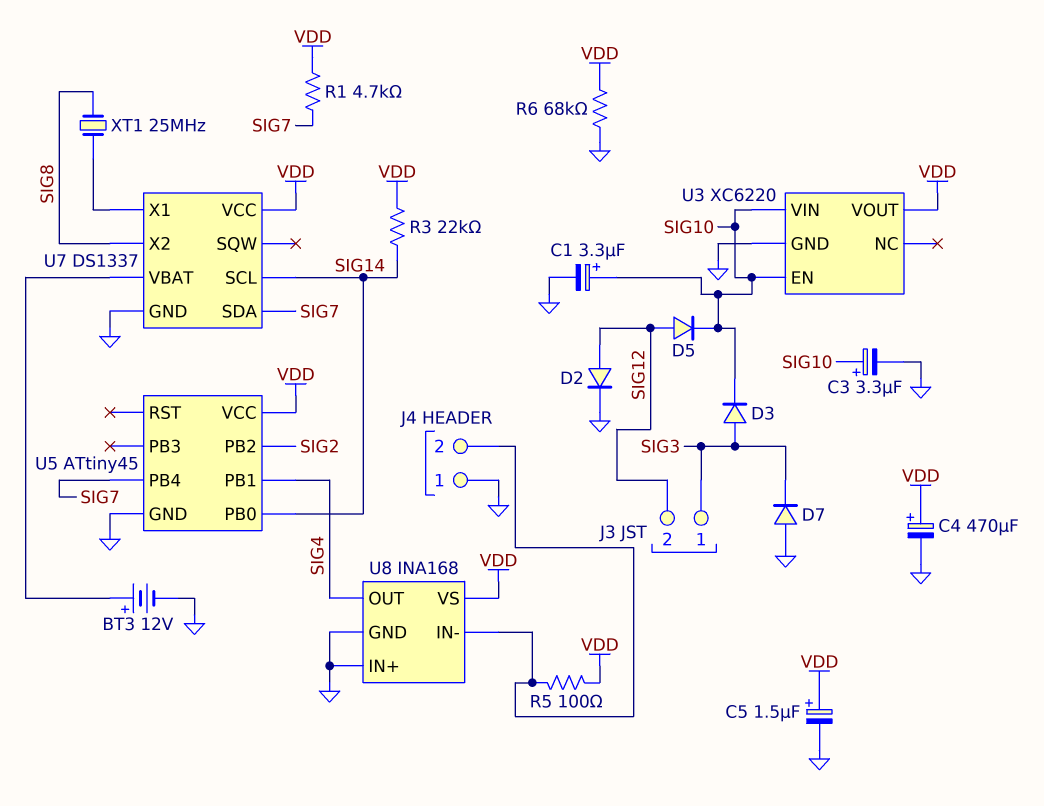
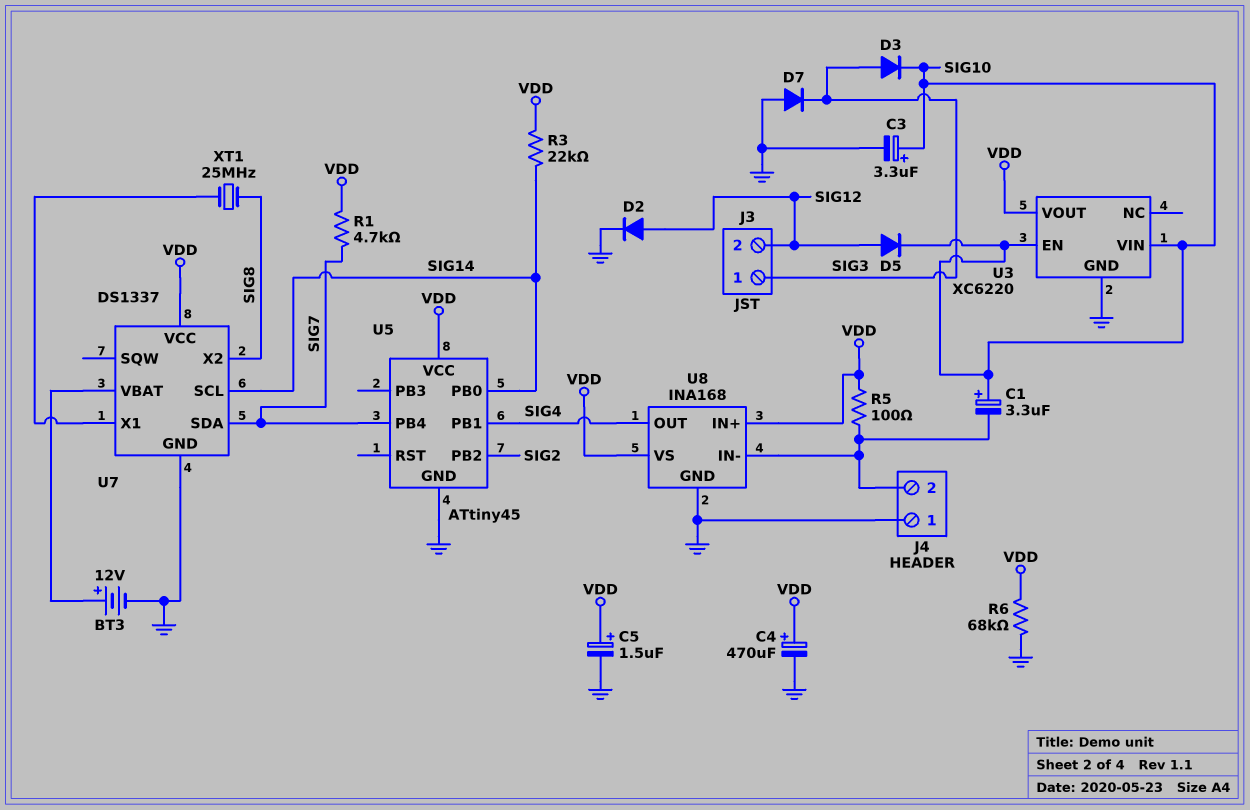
C1: 3.3uF (plus SIG10, minus GND) -> 3.3uF (plus SIG10, minus J4/2)
U8 pin IN+: GND -> VDD

